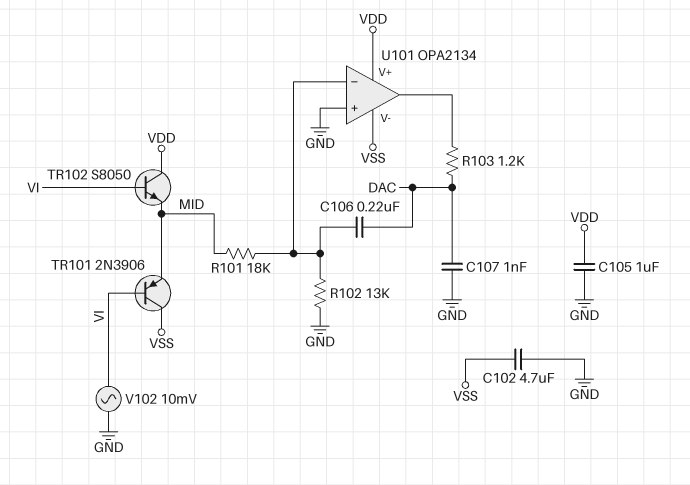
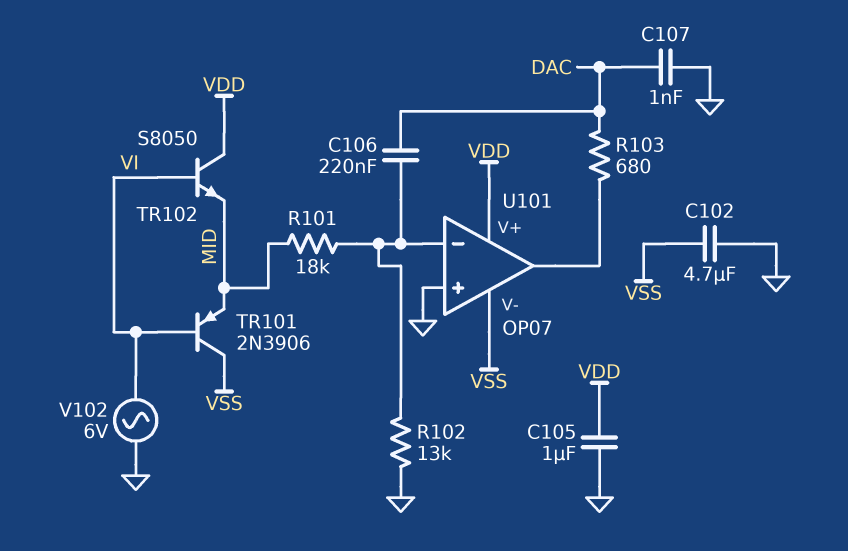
R103: 1.2k (DAC, U101/out) -> 680 (DAC, U101/out)
U101: OPA2134 -> OP07
V102: AC 10mV (GND, VI) -> AC 6V (GND, VI)

